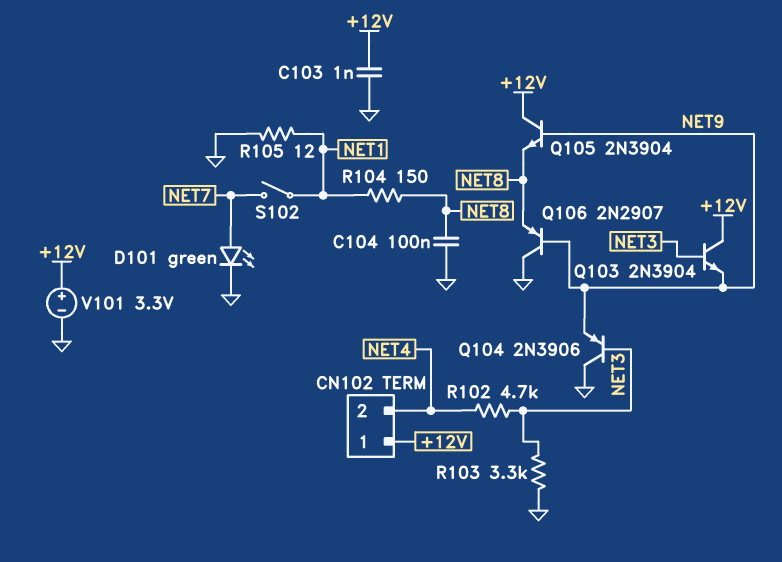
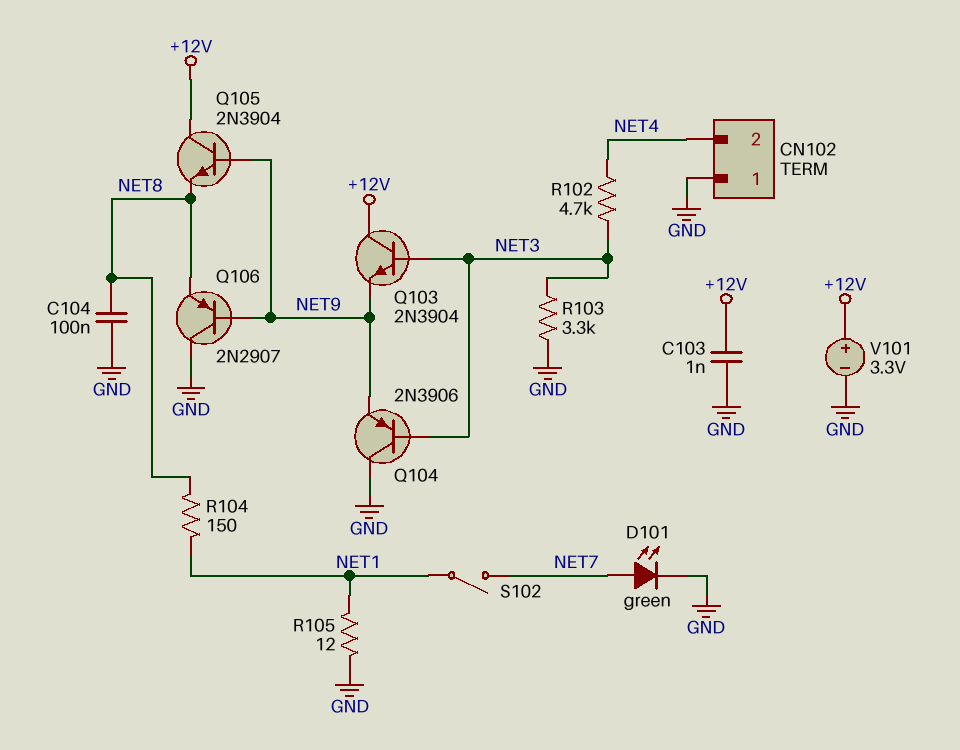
CN102 pin 1: +12V -> GND

